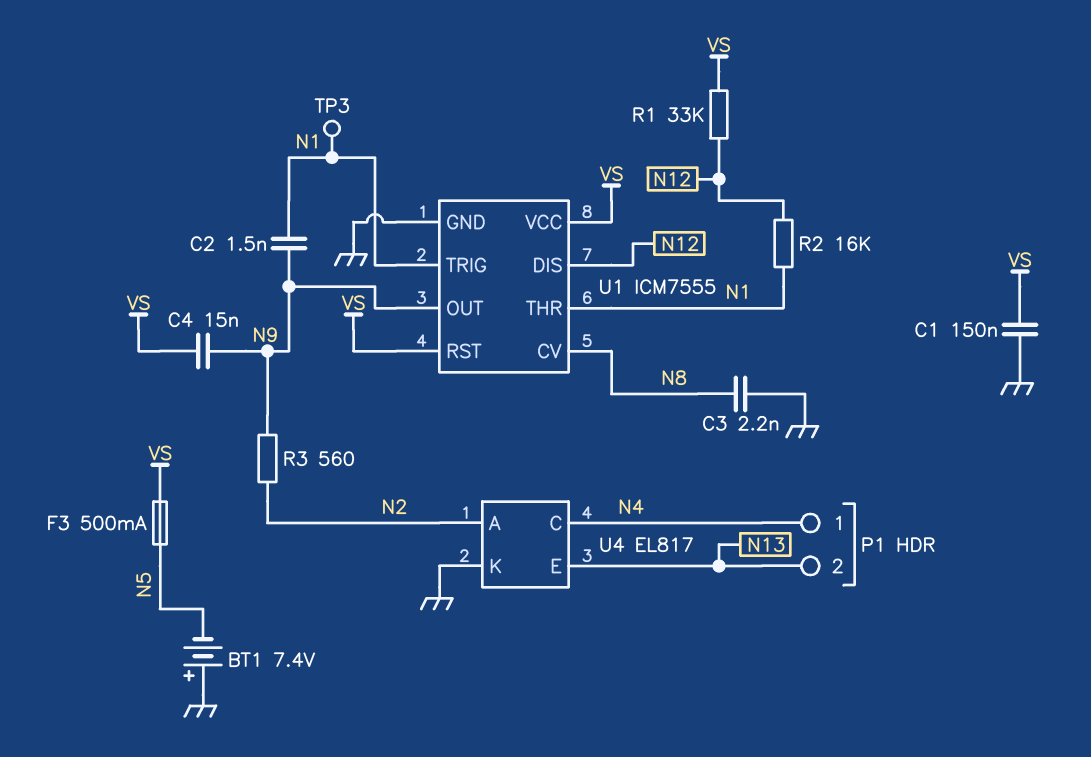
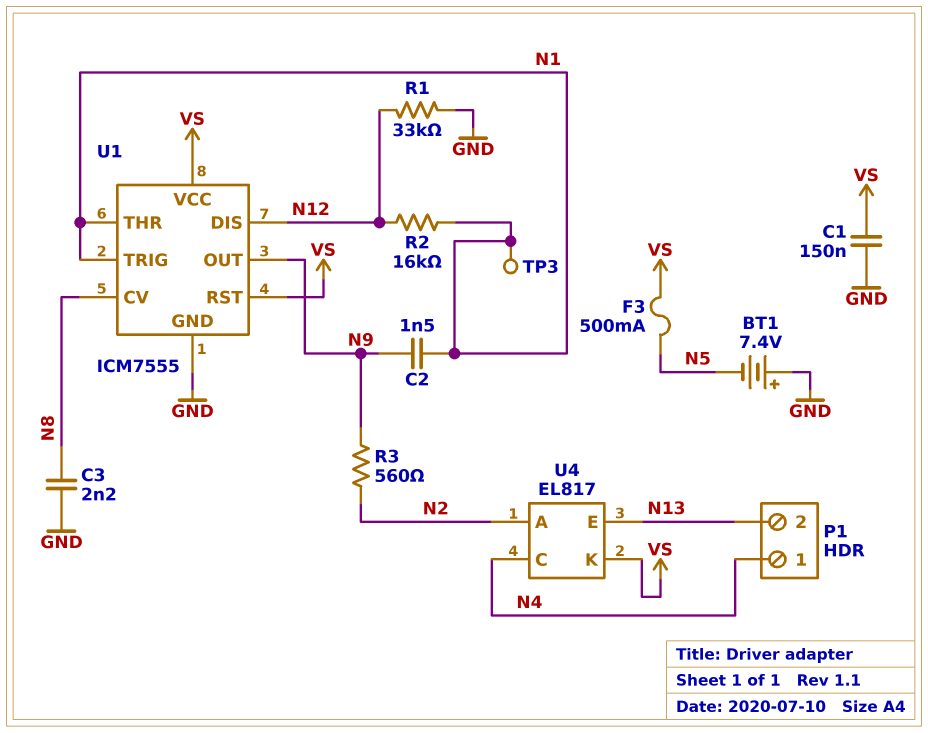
C4: 15nF (N9, VS) -> none
R1: 33k (N12, VS) -> 33k (GND, N12)
U4 pin K: GND -> VS

